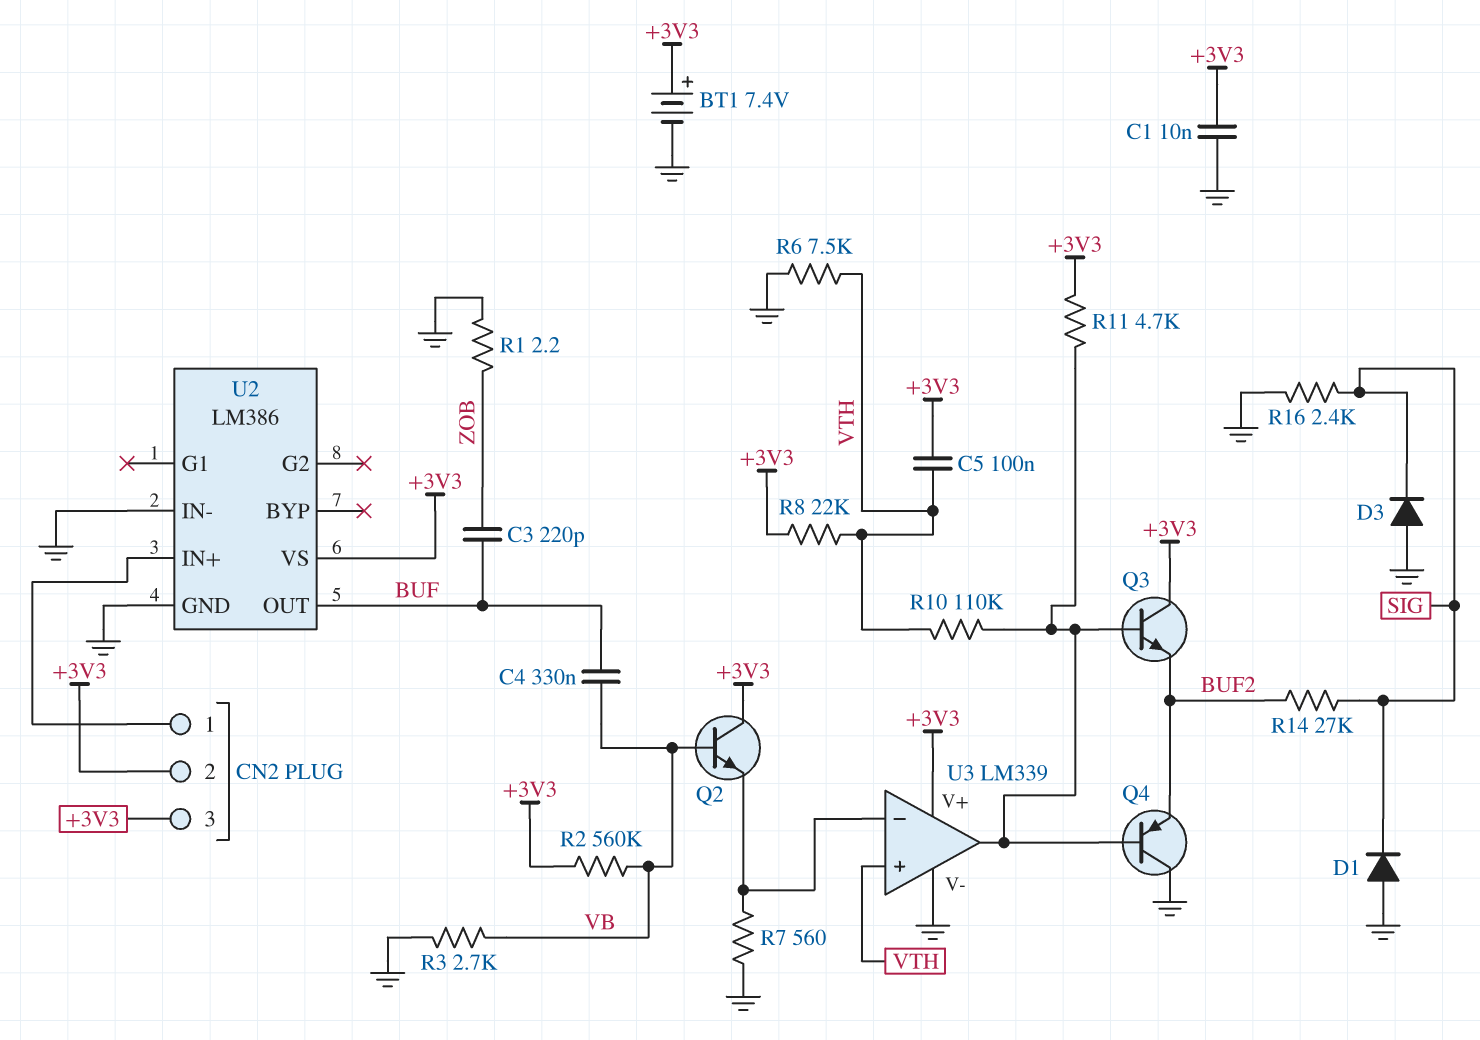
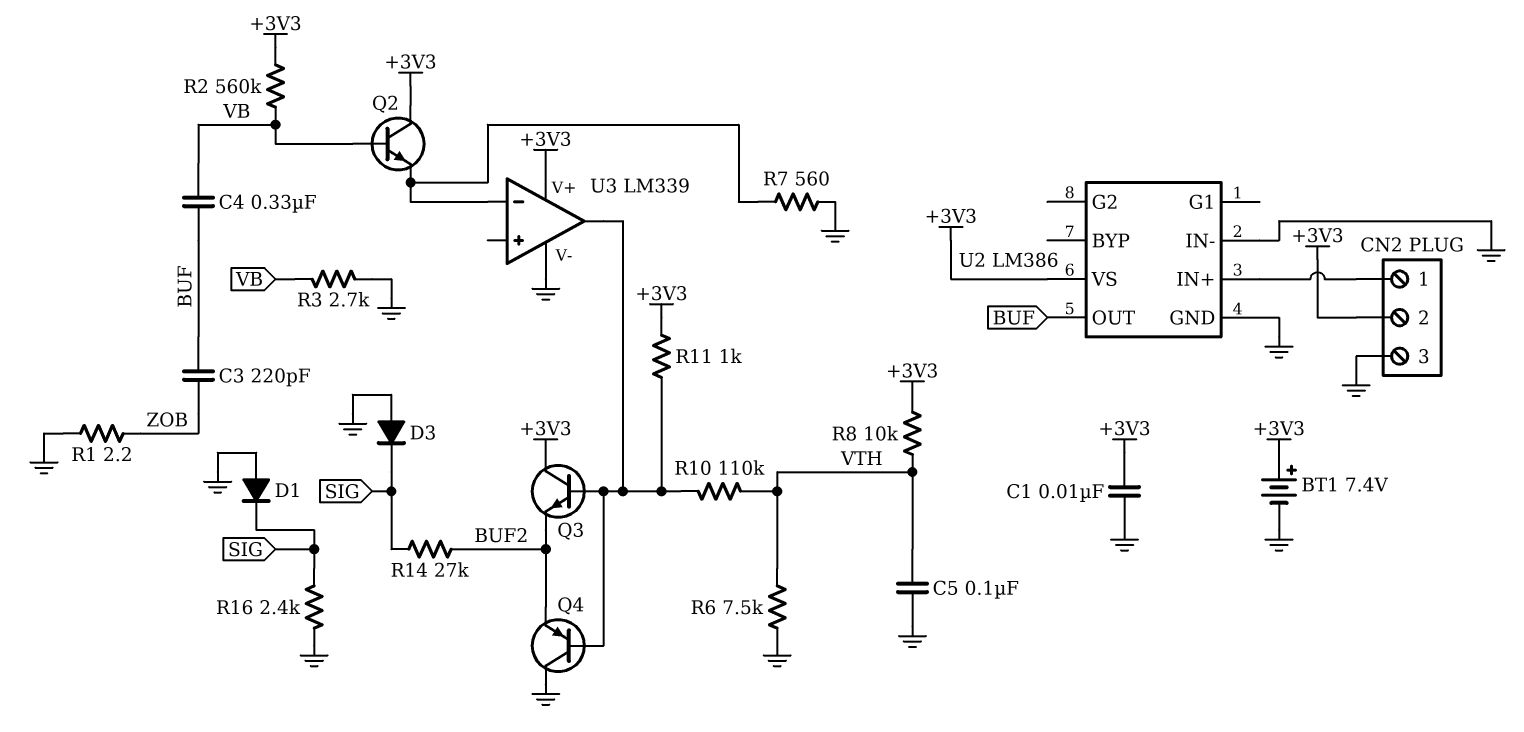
C5: 100nF (+3V3, VTH) -> 100nF (GND, VTH)
CN2 pin 3: +3V3 -> GND
R8: 22k (+3V3, VTH) -> 10k (+3V3, VTH)
R11: 4.7k (+3V3, U3/out) -> 1k (+3V3, U3/out)
U3 pin in+: VTH -> none

